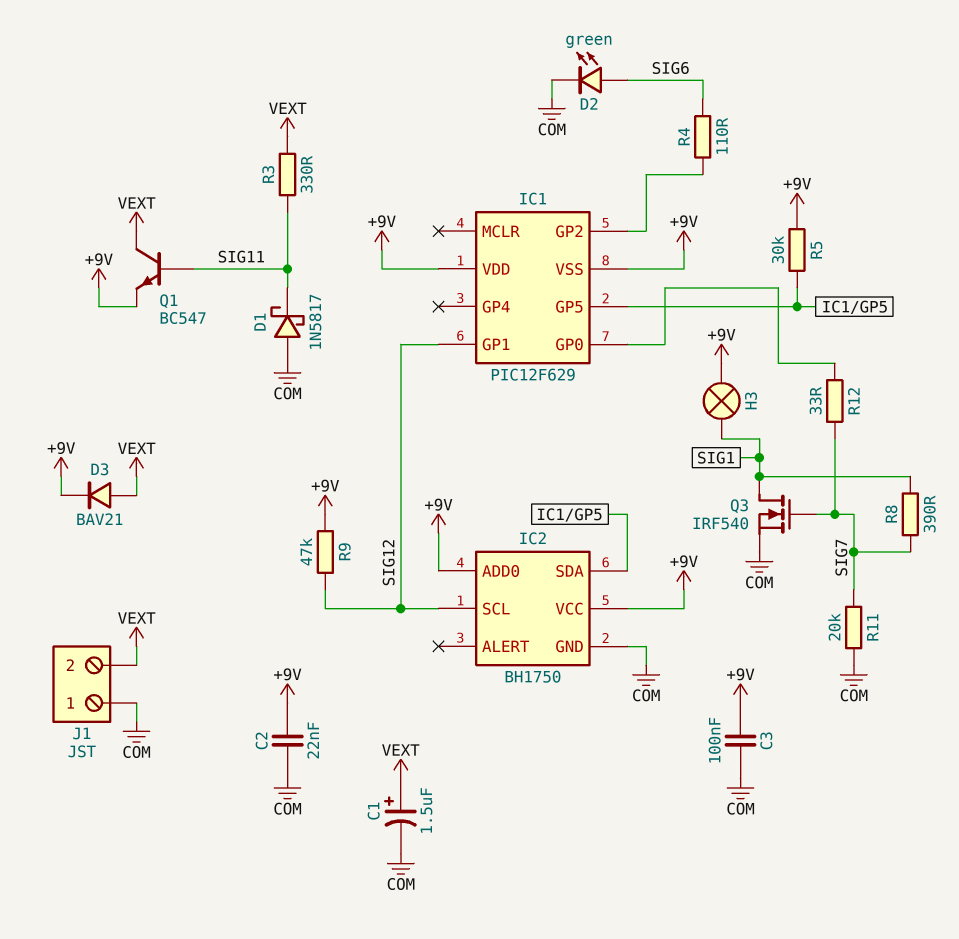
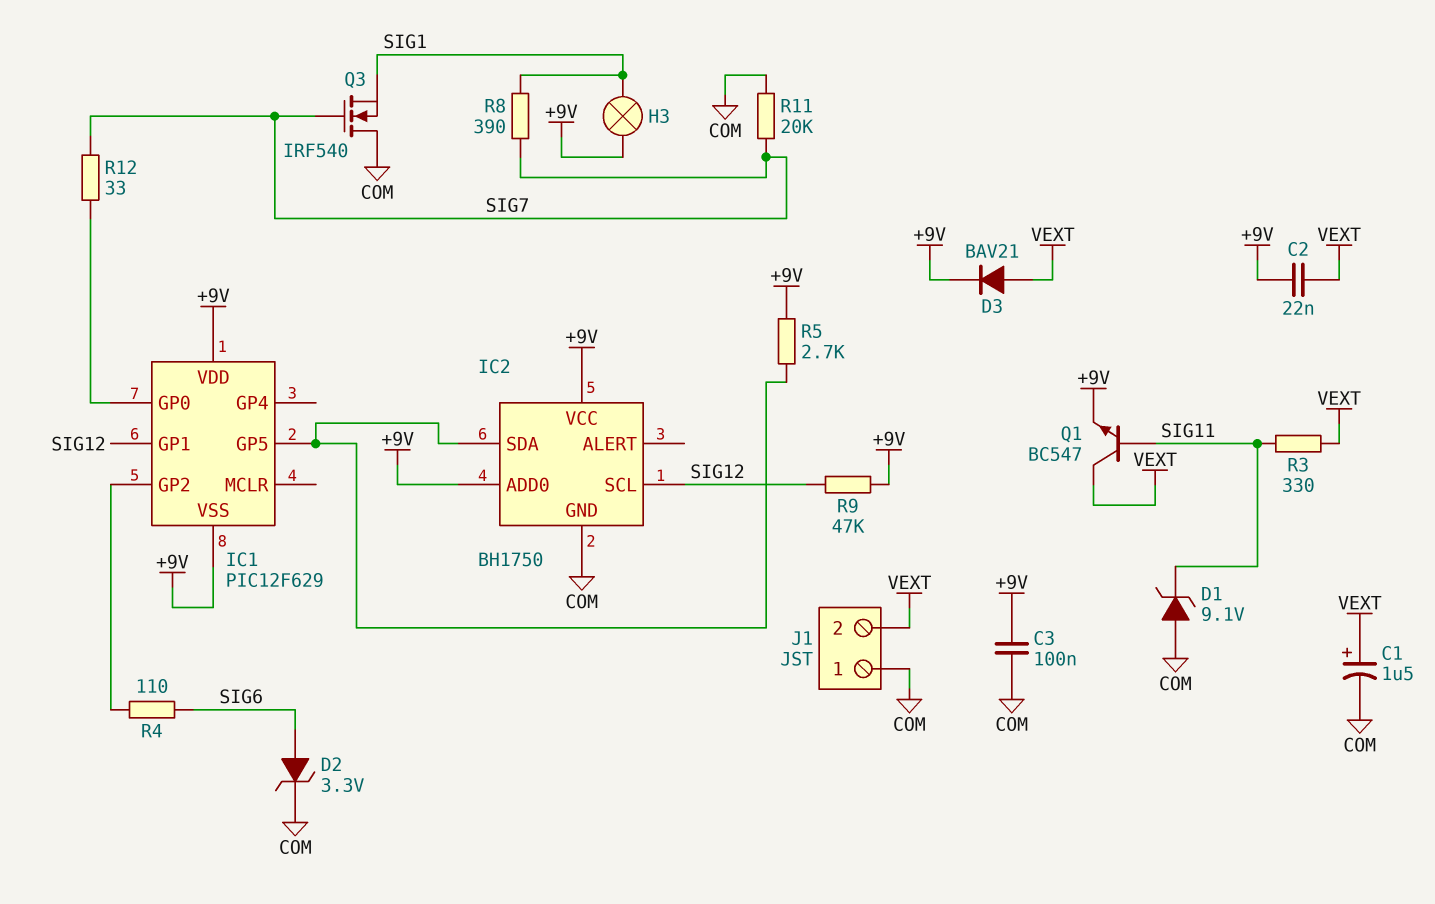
C2: 22nF (+9V, COM) -> 22nF (+9V, VEXT)
D1: schottky 1N5817 (A COM, K SIG11) -> zener 9.1V (A COM, K SIG11)
D2: LED green (A SIG6, K COM) -> zener 3.3V (A SIG6, K COM)
Q3: NMOS IRF540 (G SIG7, D SIG1, S COM) -> NMOS IRF540 (G SIG7, D COM, S SIG1)
R5: 30k (+9V, IC1/GP5) -> 2.7k (+9V, IC1/GP5)

